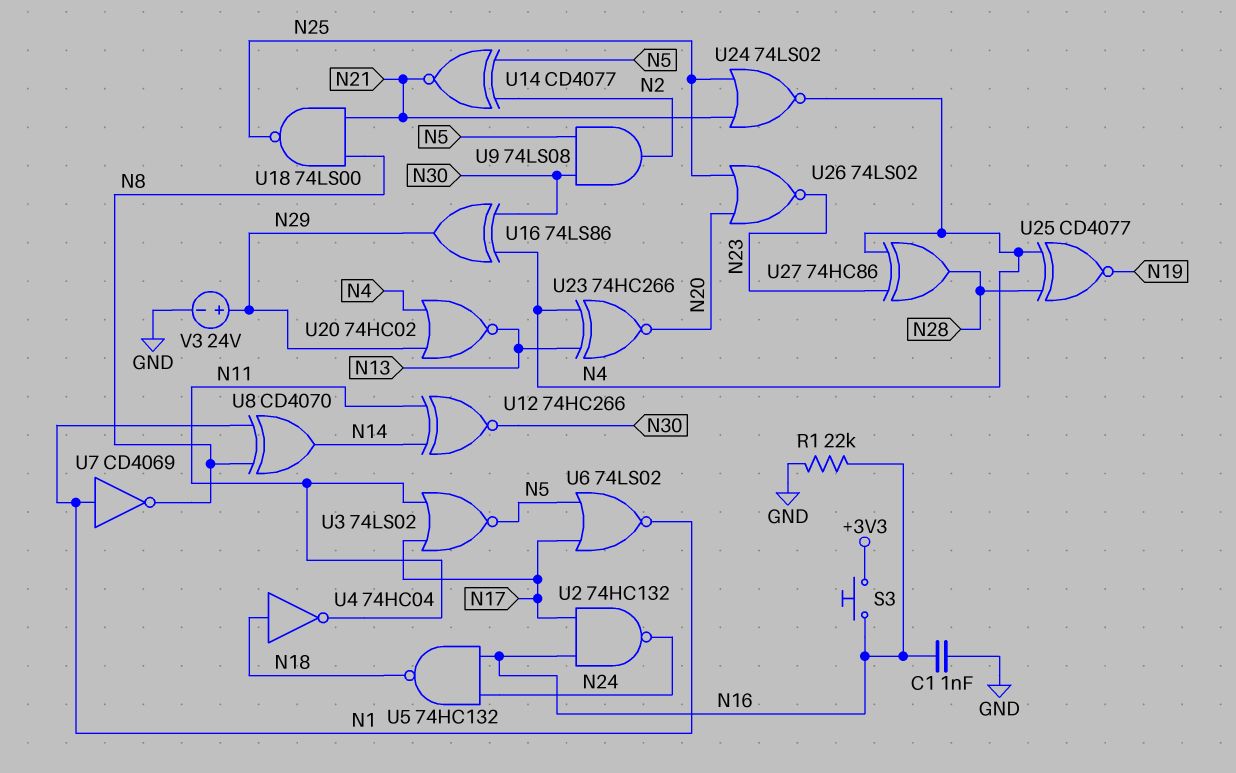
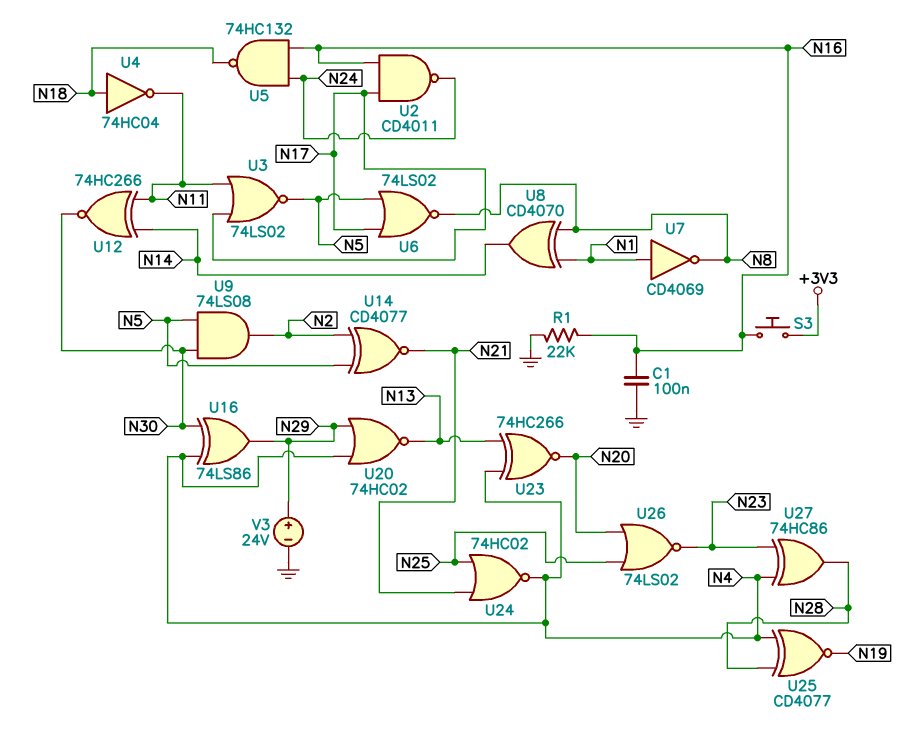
C1: 1nF (GND, N16) -> 100nF (GND, N16)
U2: NAND 74HC132 (in N16, in N17, out N24) -> NAND CD4011 (in N16, in N17, out N24)
U6: NOR 74LS02 (in N5, in N17, out N1) -> NOR 74LS02 (in N5, in N17, out N8)
U18: NAND 74LS00 (in N8, in N21, out N25) -> none
U24: NOR 74LS02 (in N21, in N25, out N4) -> NOR 74HC02 (in N21, in N25, out N4)

